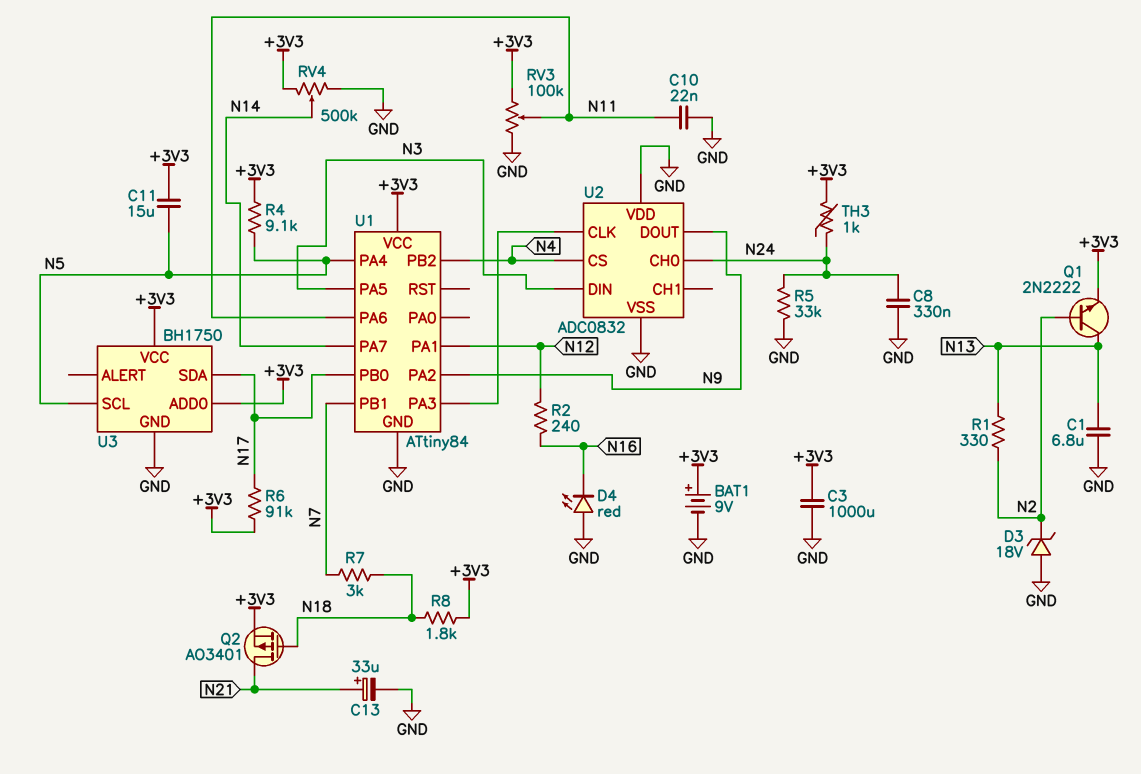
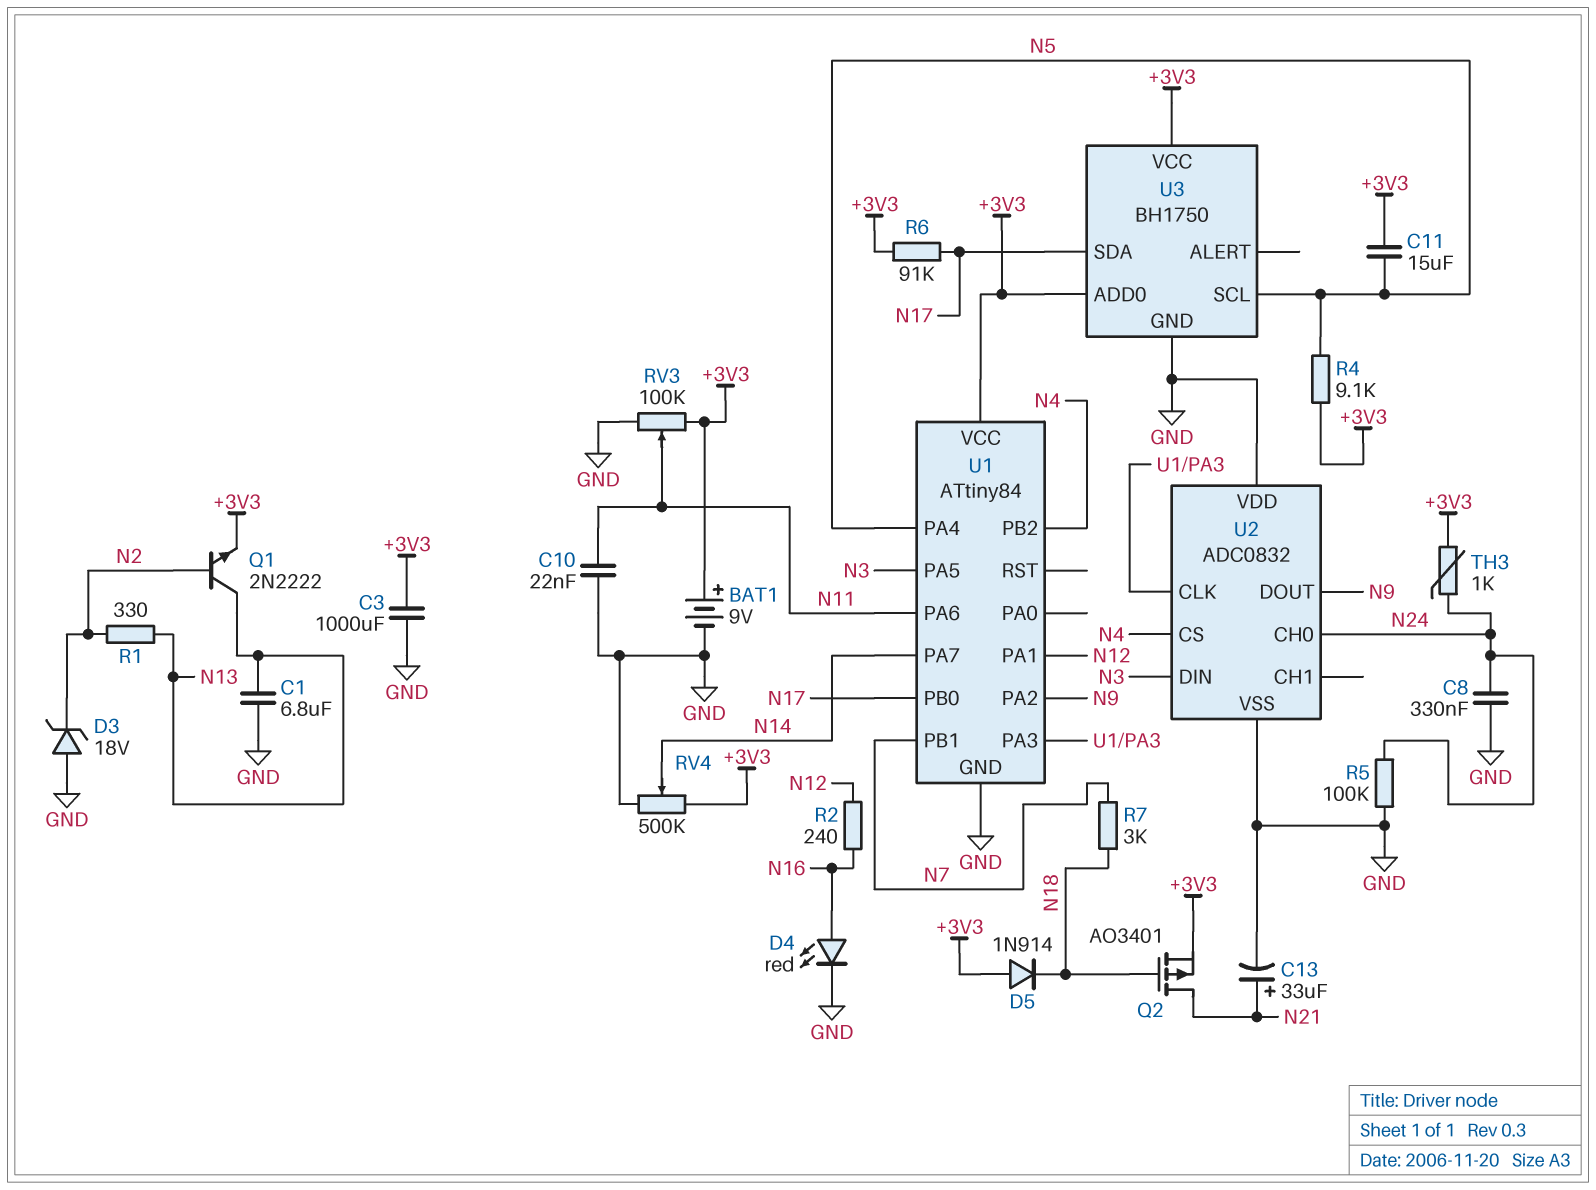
D4: LED red (A GND, K N16) -> LED red (A N16, K GND)
D5: none -> diode 1N914 (A +3V3, K N18)
R5: 33k (GND, N24) -> 100k (GND, N24)
R8: 1.8k (+3V3, N18) -> none

